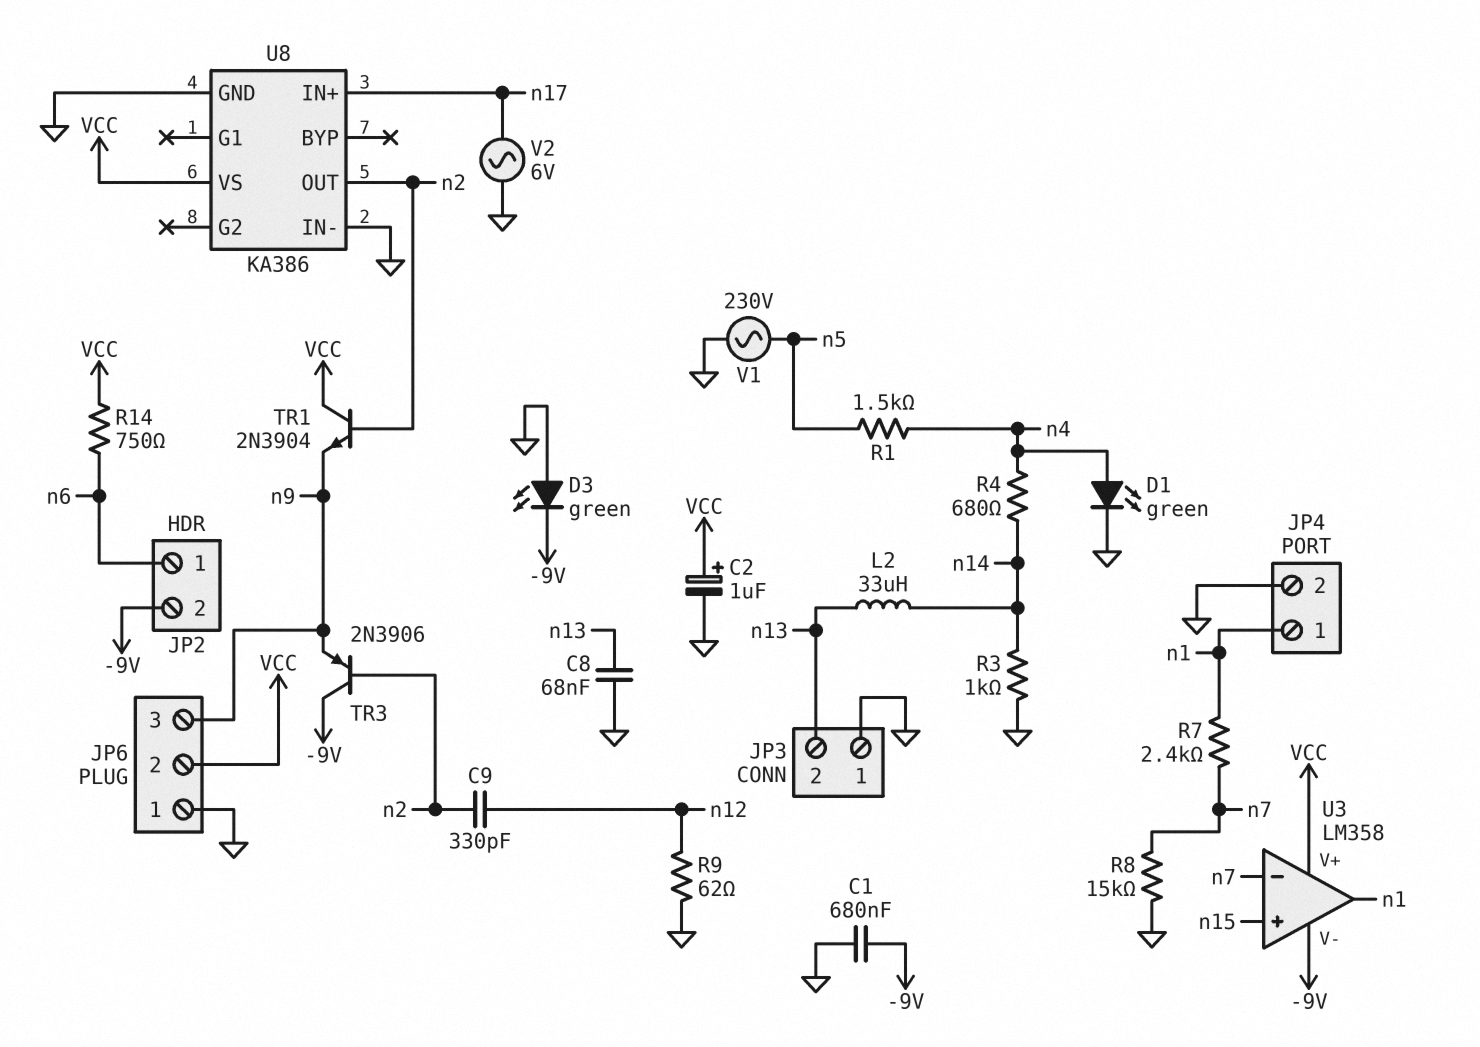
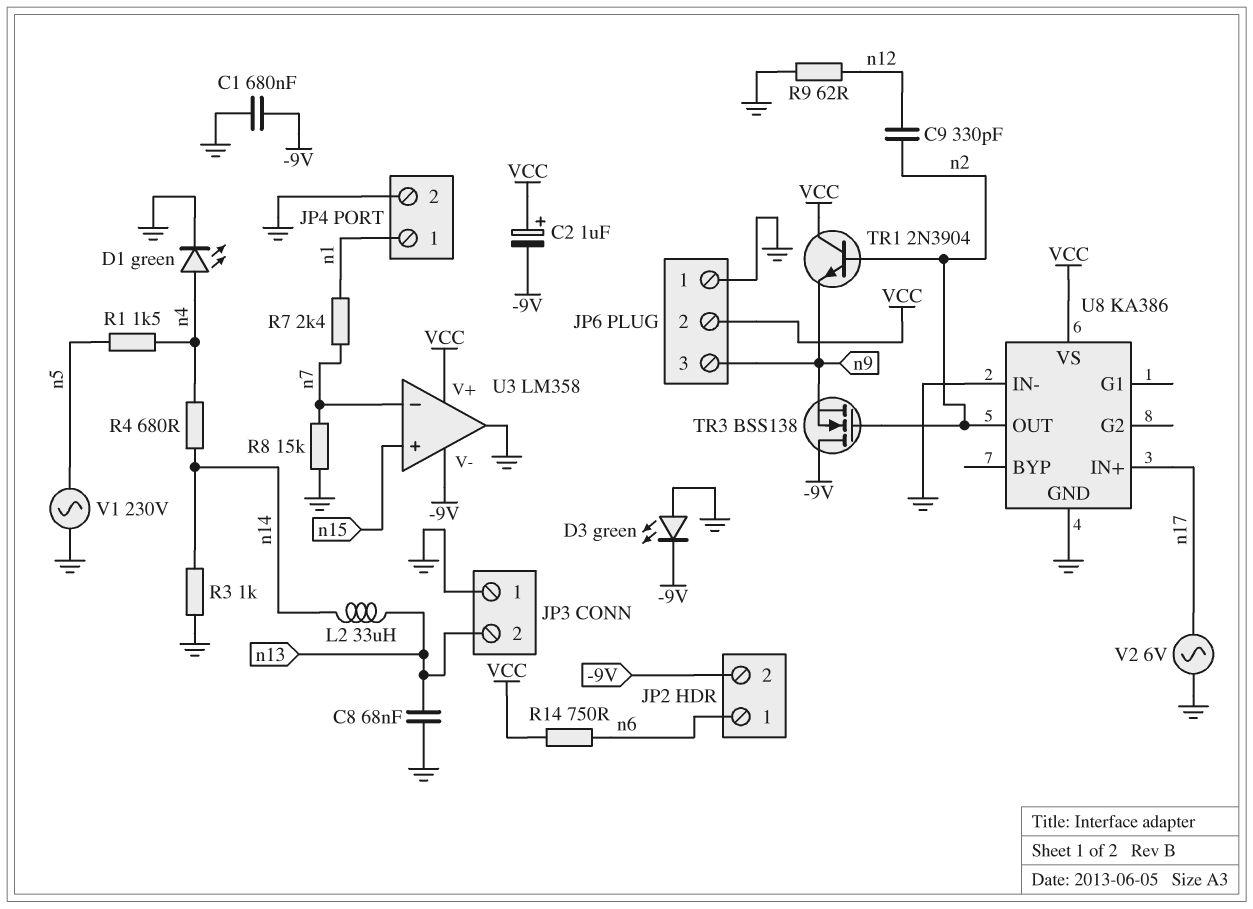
C2: 1uF (plus VCC, minus GND) -> 1uF (plus VCC, minus -9V)
TR3: PNP 2N3906 (B n2, C -9V, E n9) -> NMOS BSS138 (G n2, D -9V, S n9)
U3 pin out: n1 -> GND

